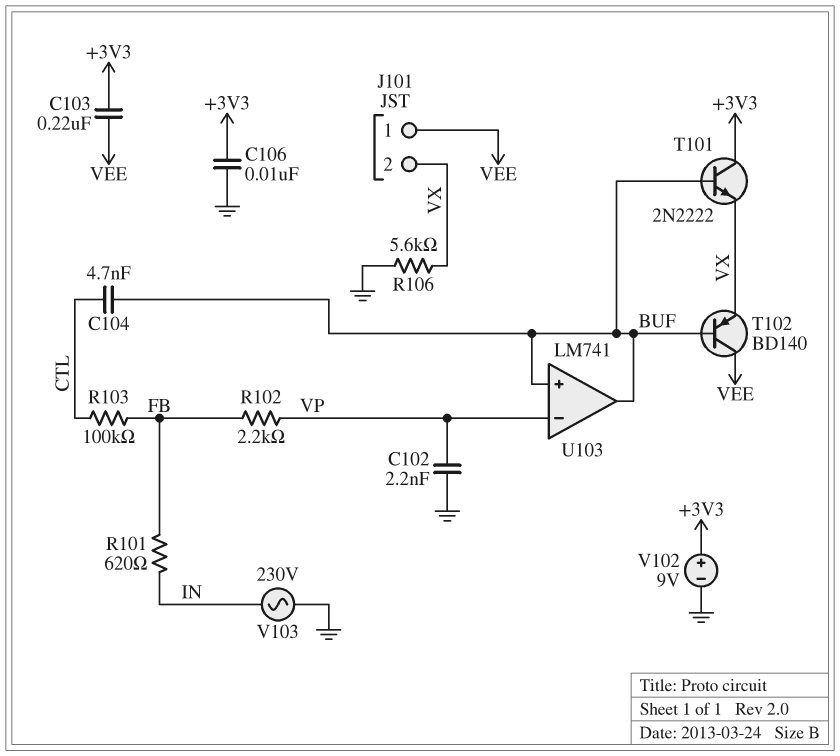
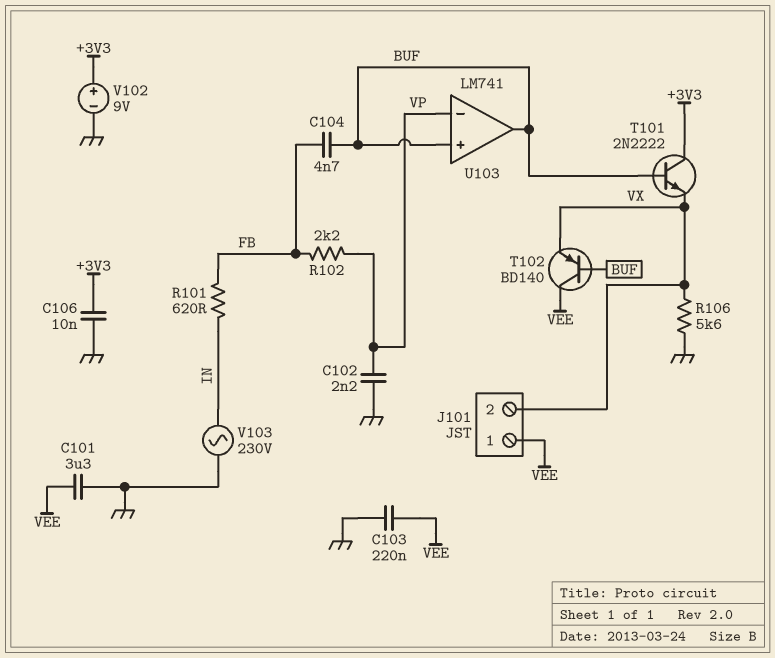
C101: none -> 3.3uF (GND, VEE)
C103: 220nF (+3V3, VEE) -> 220nF (GND, VEE)
C104: 4.7nF (BUF, CTL) -> 4.7nF (BUF, FB)
R103: 100k (CTL, FB) -> none

